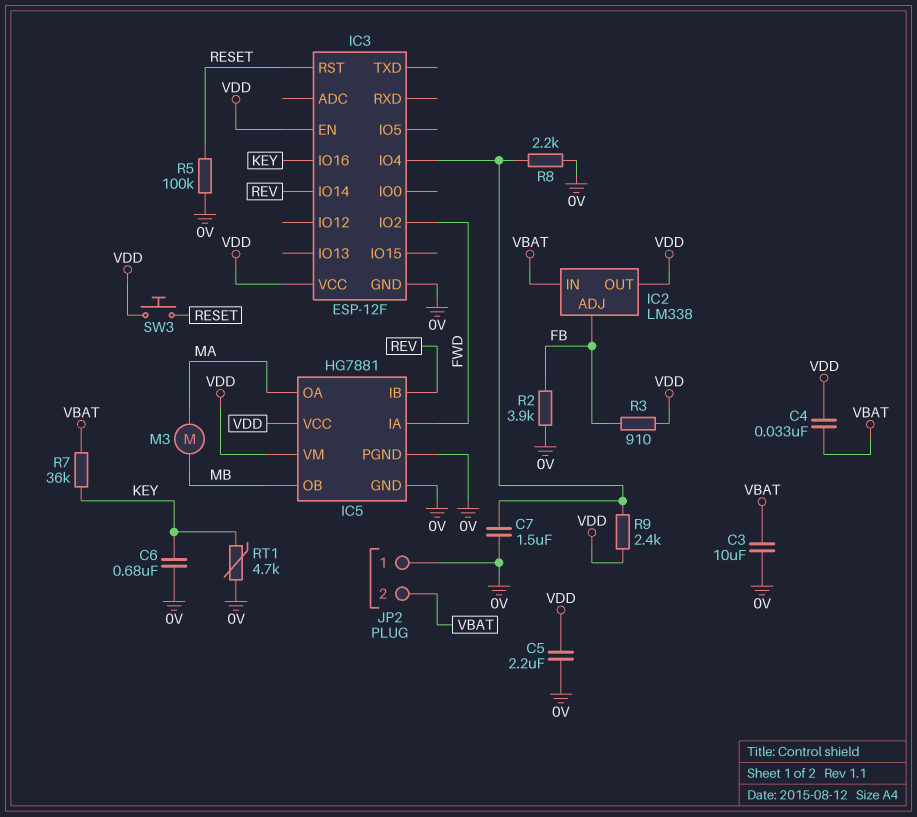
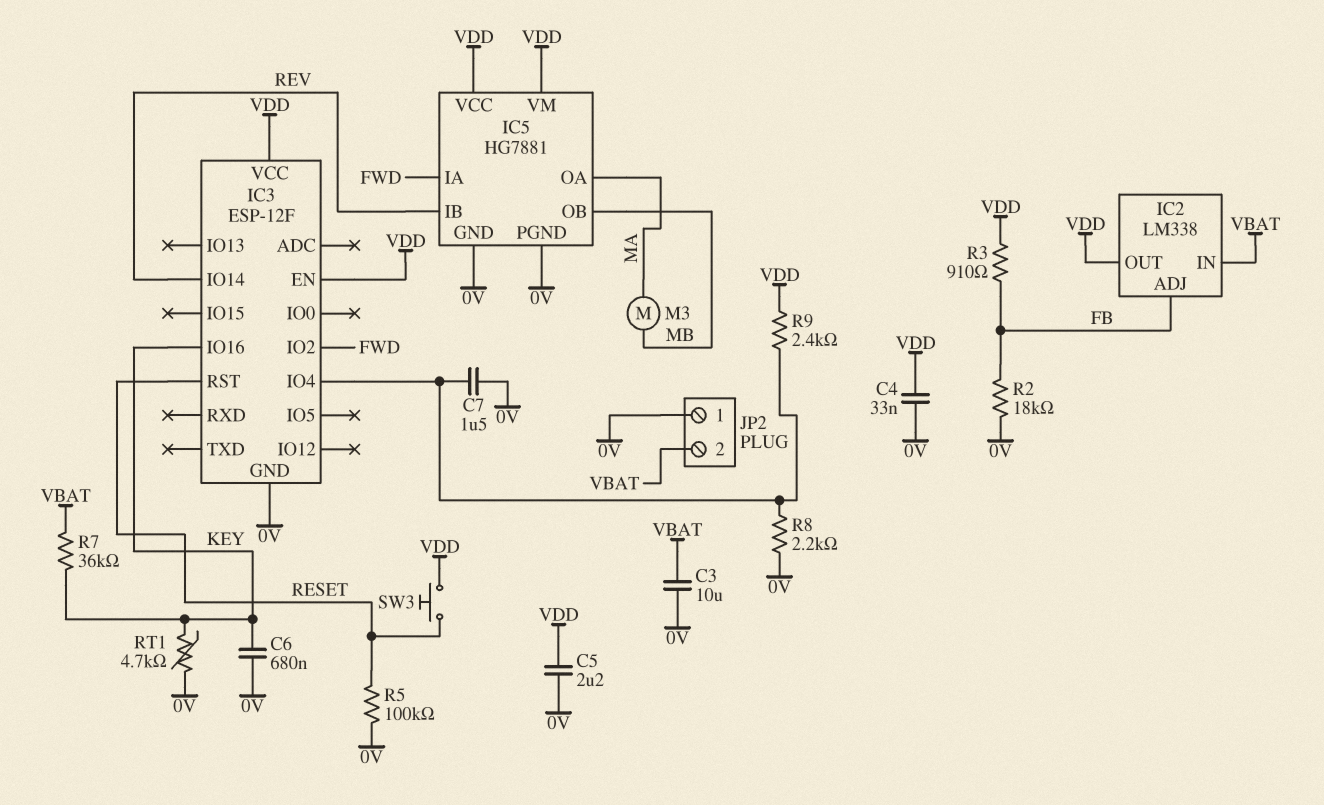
C4: 33nF (VBAT, VDD) -> 33nF (0V, VDD)
R2: 3.9k (0V, FB) -> 18k (0V, FB)

